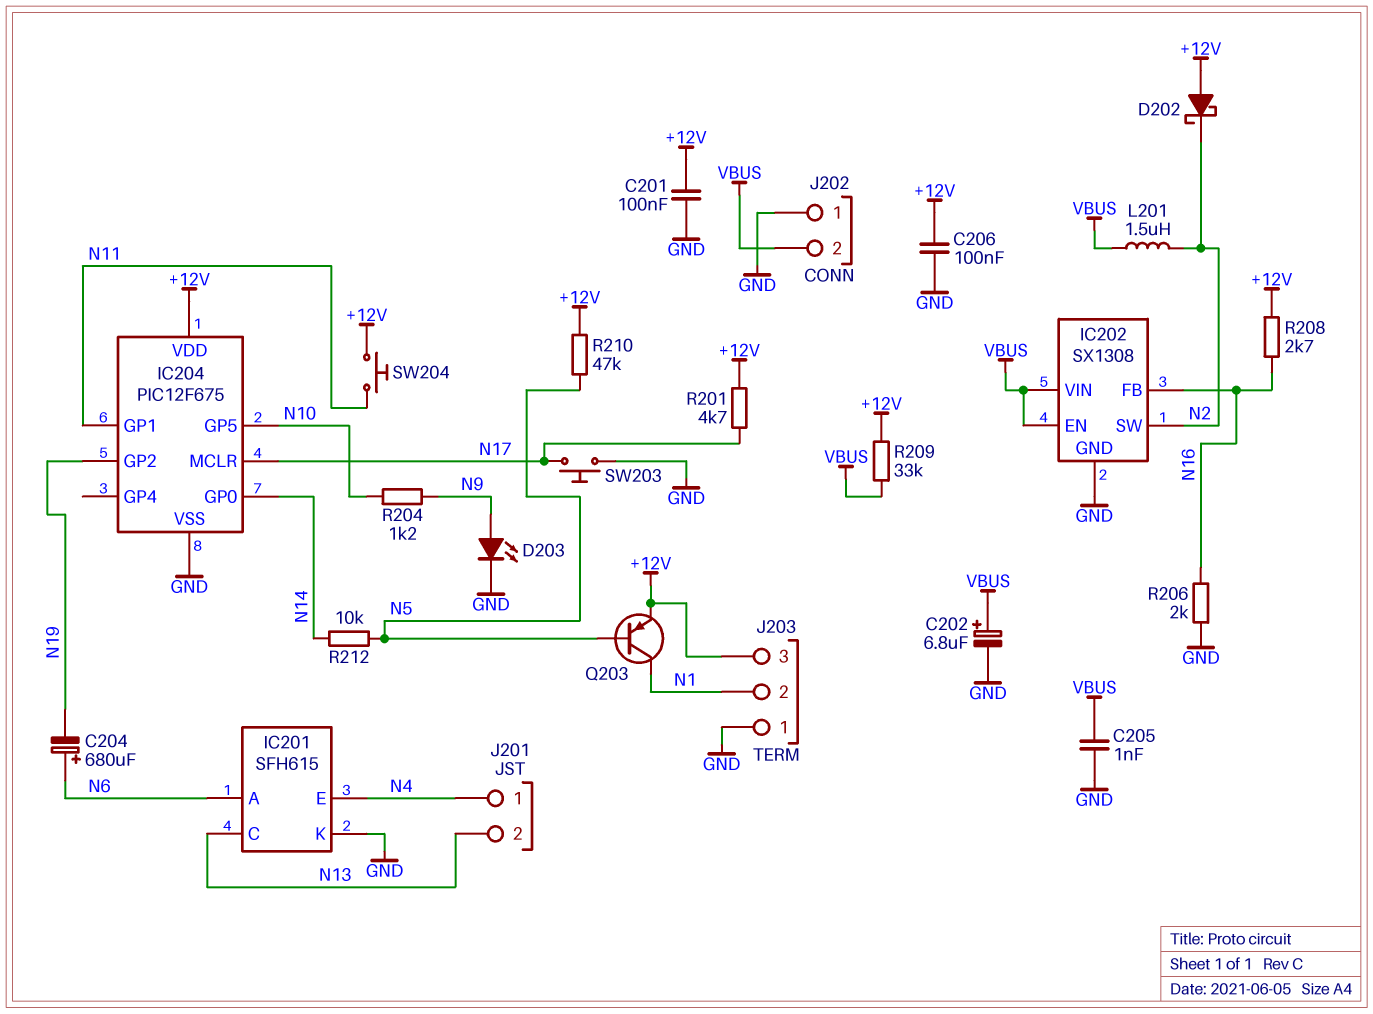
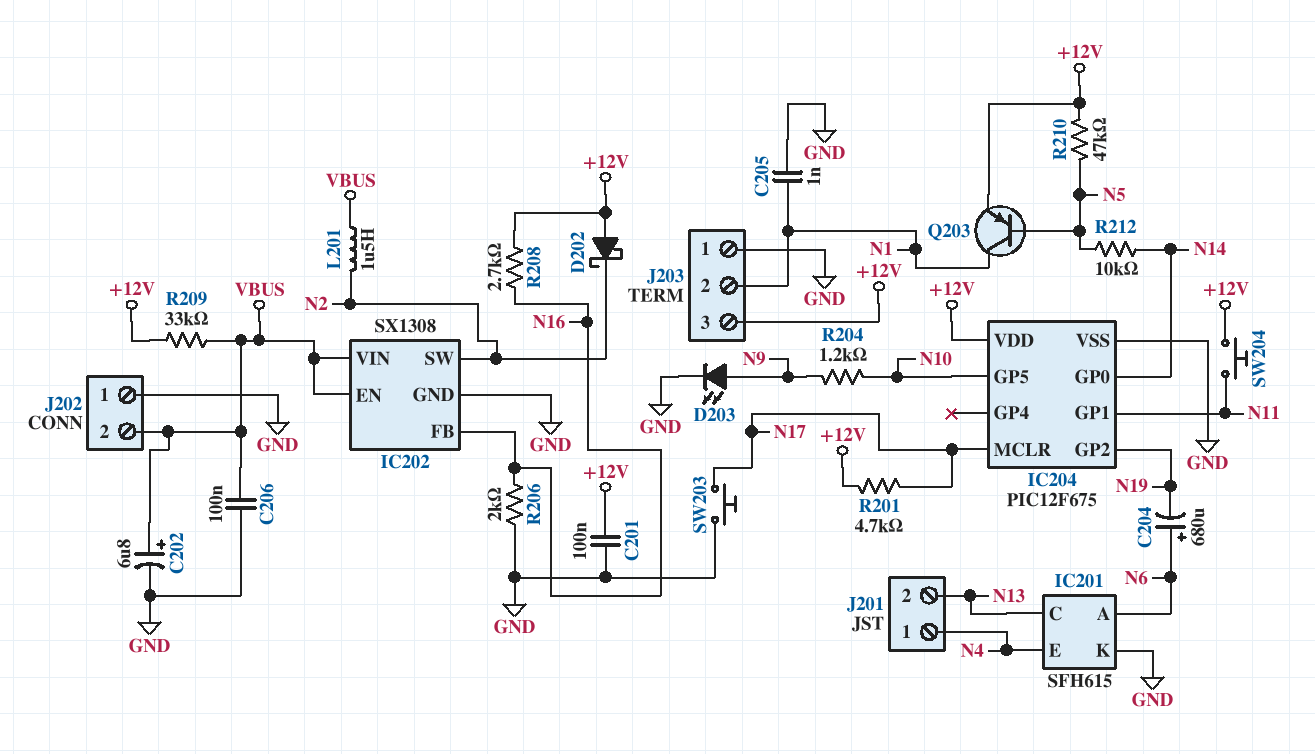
C205: 1nF (GND, VBUS) -> 1nF (GND, N1)
C206: 100nF (+12V, GND) -> 100nF (GND, VBUS)

